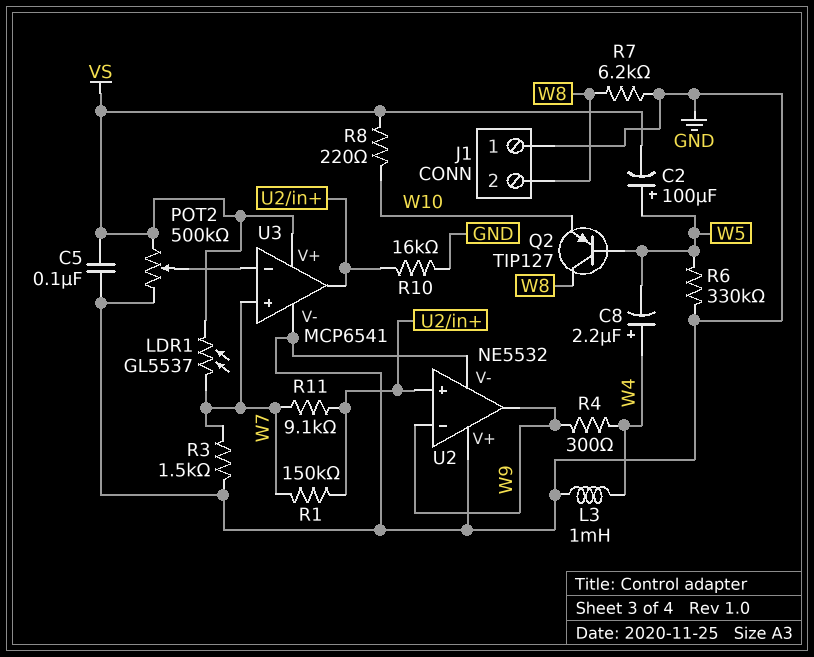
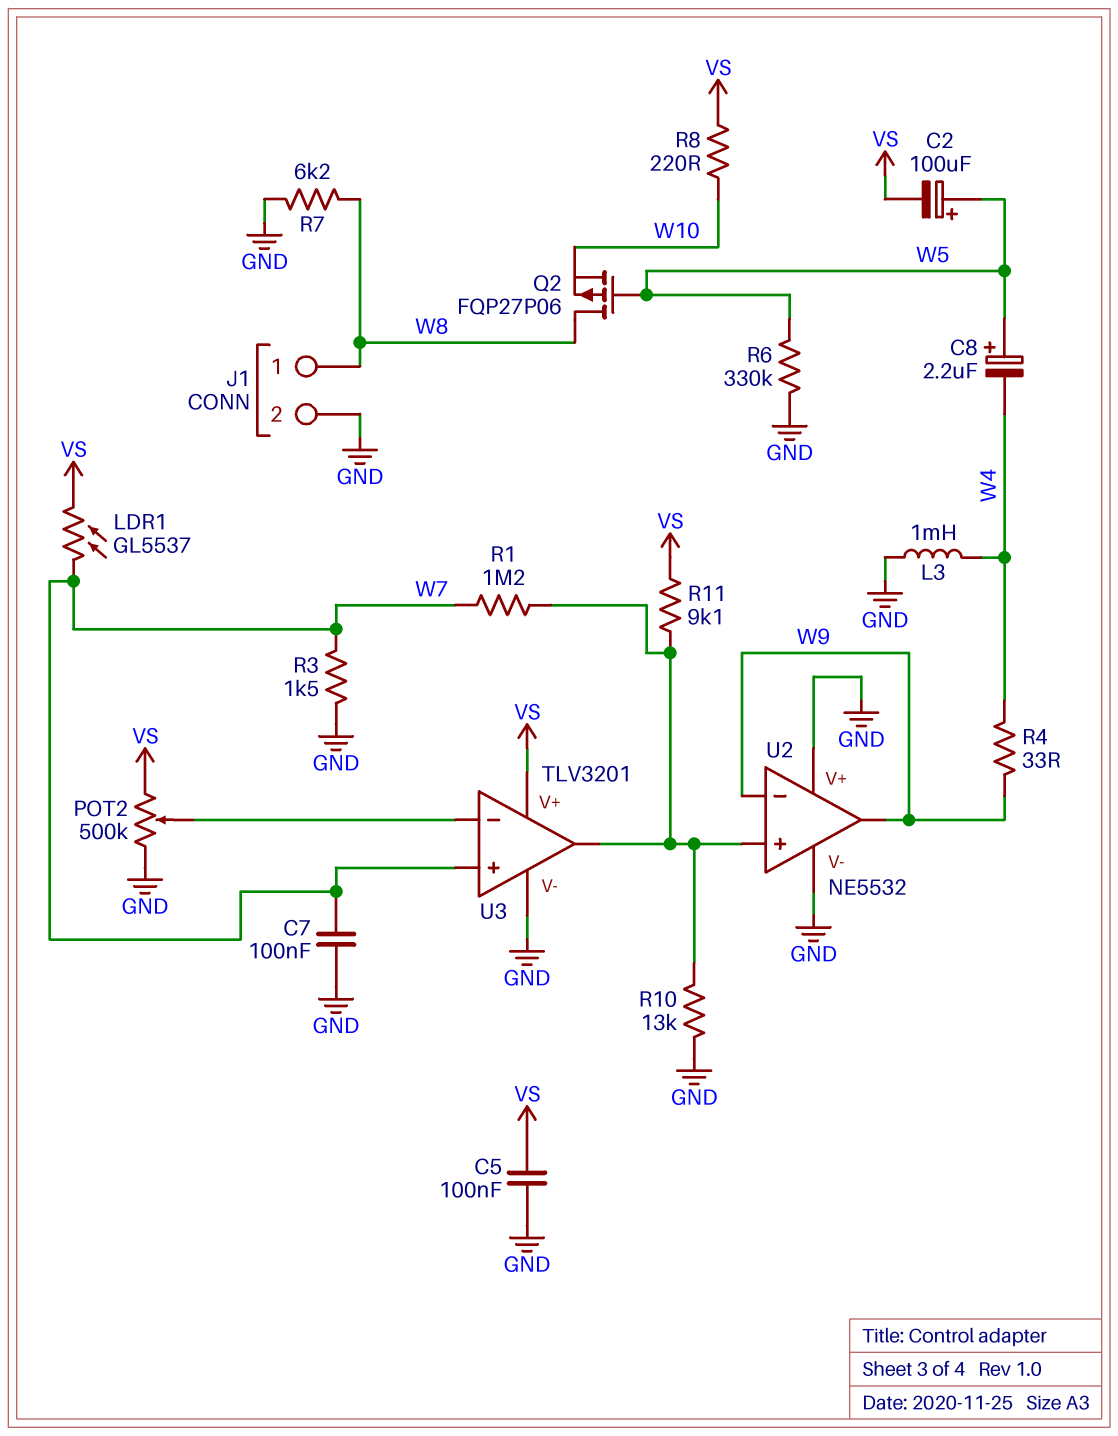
C7: none -> 100nF (GND, W7)
C8: 2.2uF (plus W4, minus W5) -> 2.2uF (plus W5, minus W4)
J1 pin 1: GND -> W8
J1 pin 2: W8 -> GND
Q2: PNP TIP127 (B W5, C W8, E W10) -> PMOS FQP27P06 (G W5, D W8, S W10)
R1: 150k (U2/in+, W7) -> 1.2M (U2/in+, W7)
R4: 300 (W4, W9) -> 33 (W4, W9)
R10: 16k (GND, U2/in+) -> 13k (GND, U2/in+)
R11: 9.1k (U2/in+, W7) -> 9.1k (U2/in+, VS)
U3: MCP6541 -> TLV3201

